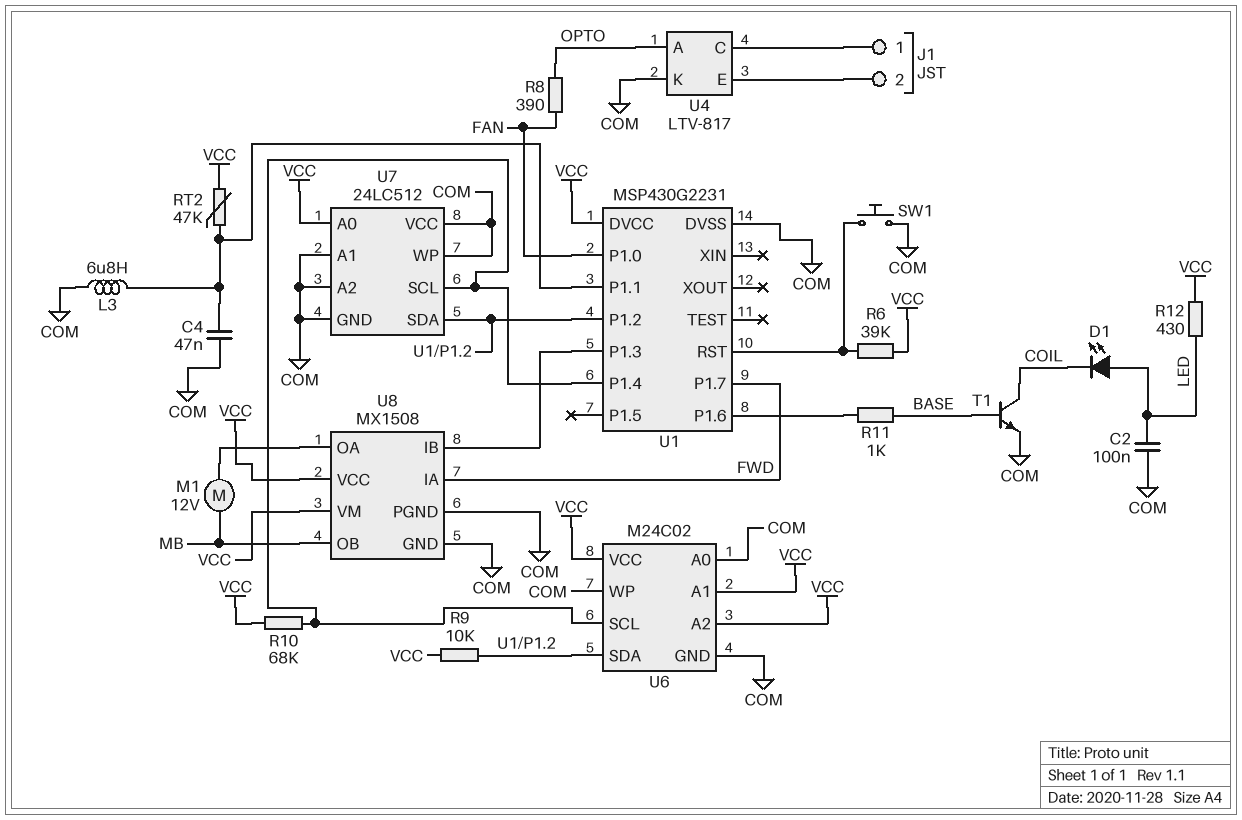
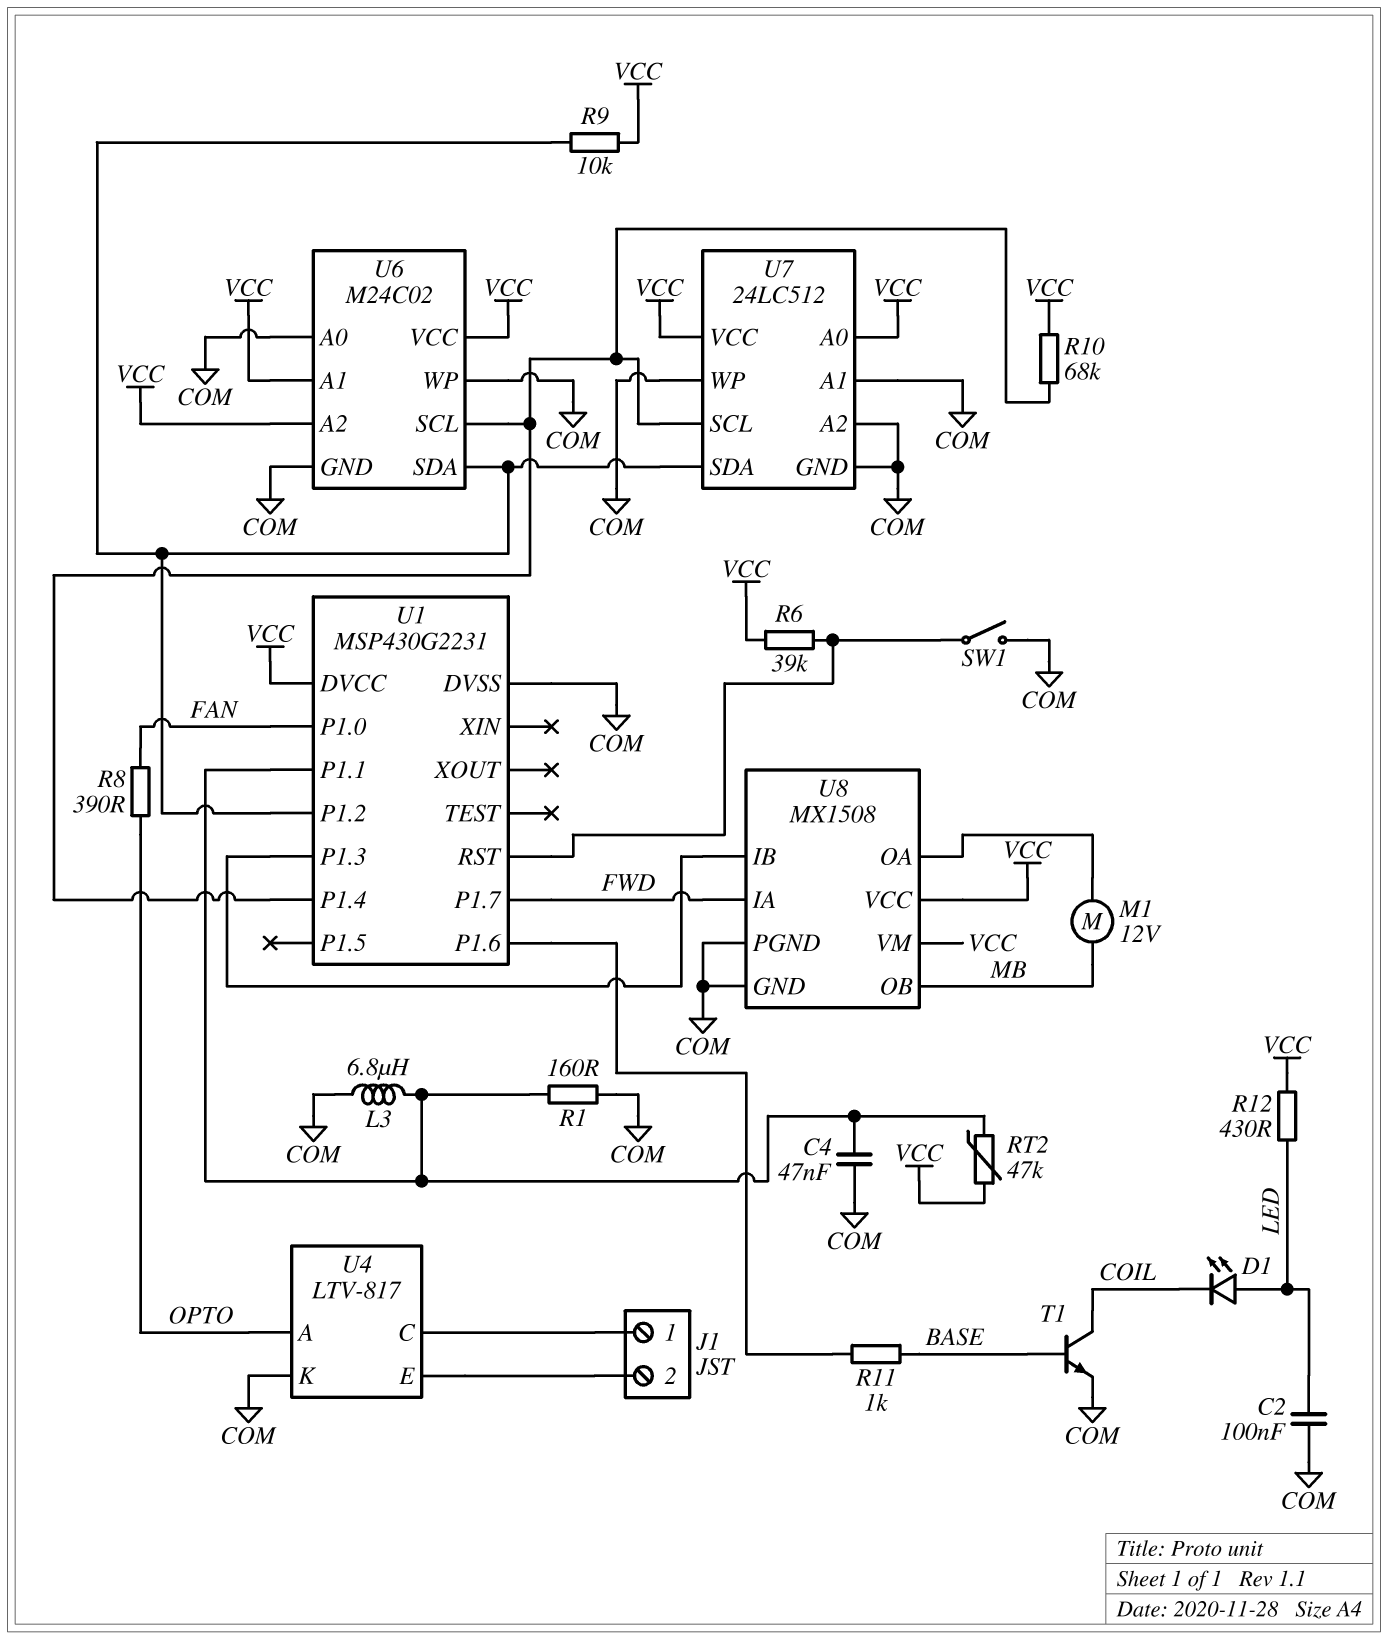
R1: none -> 160 (COM, U1/P1.1)
SW1: button (COM, U1/RST) -> switch (COM, U1/RST)
U7 pin VCC: COM -> VCC

